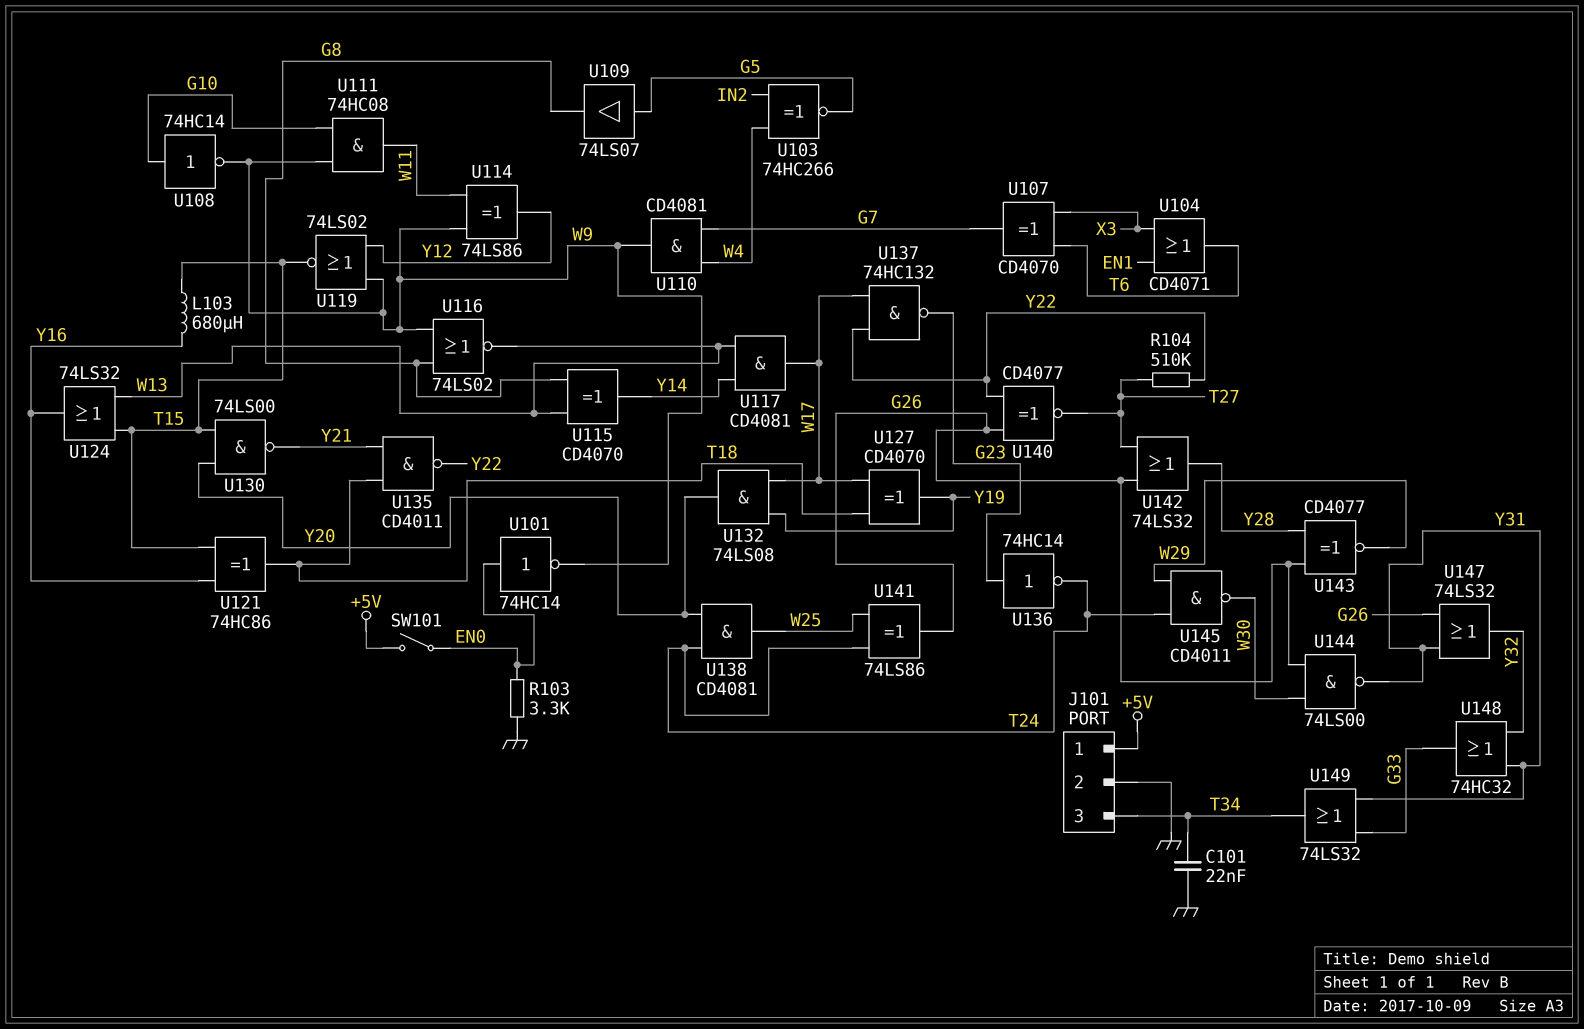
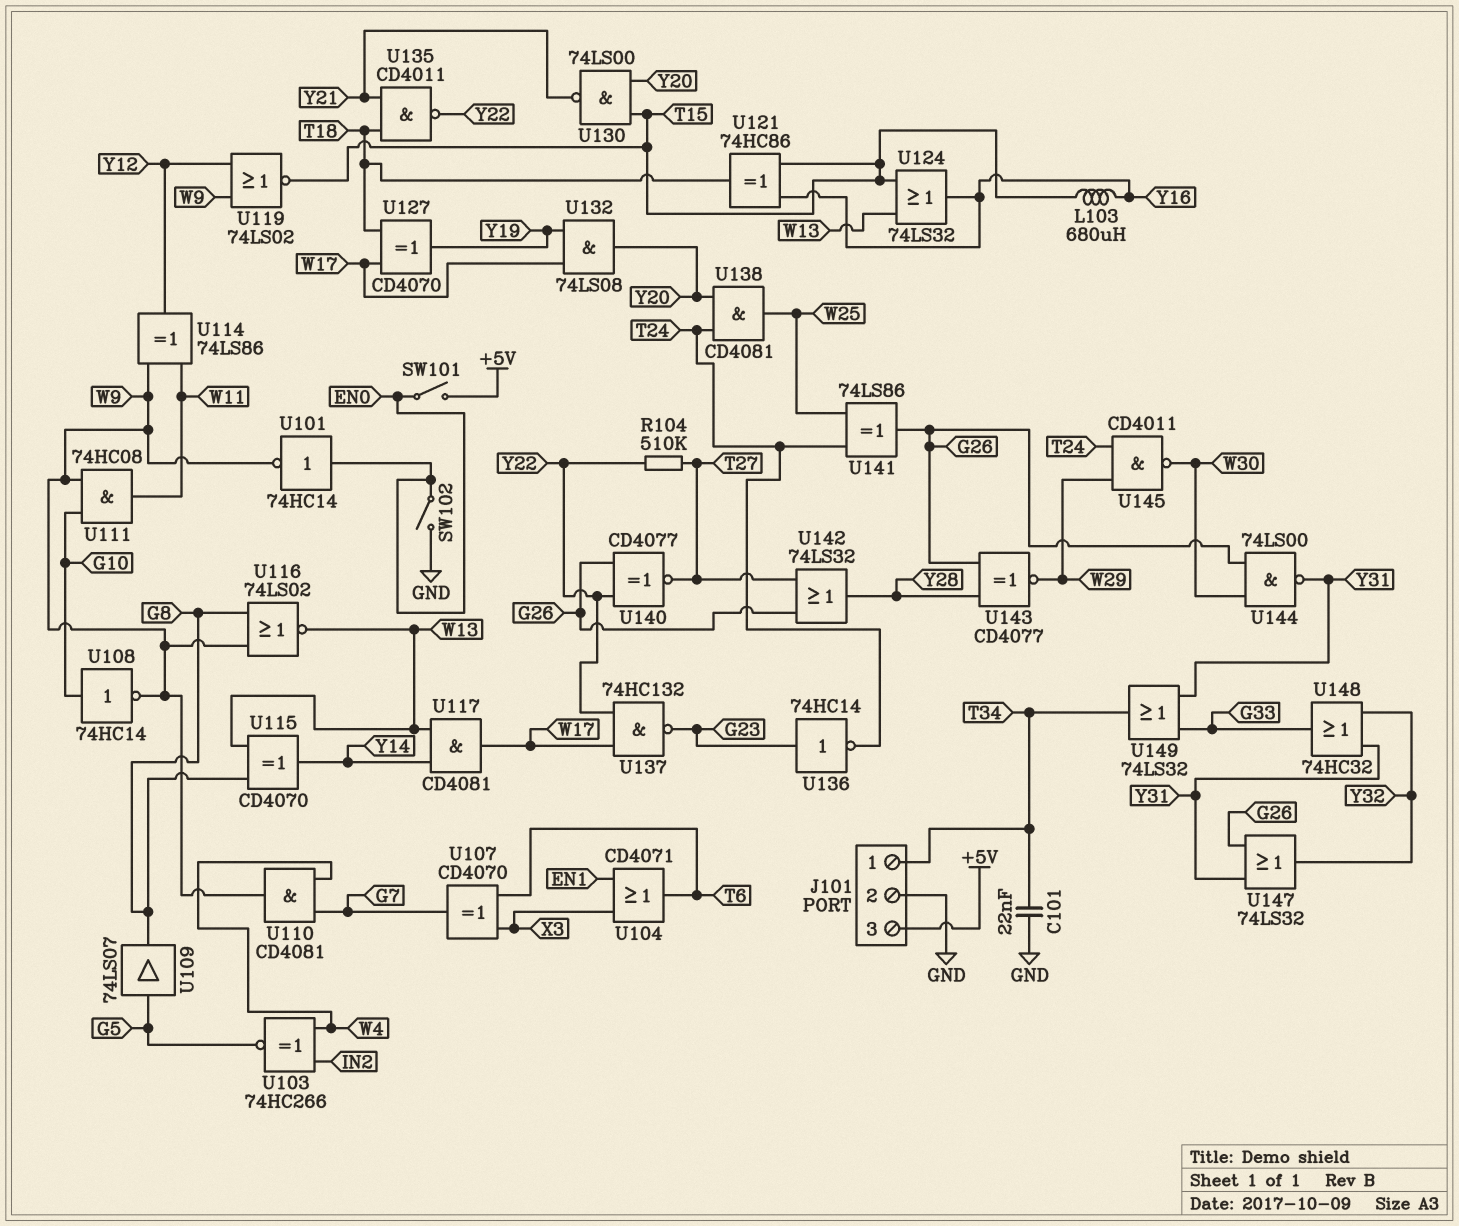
J101 pin 1: +5V -> T34
J101 pin 3: T34 -> +5V
R103: 3.3k (EN0, GND) -> none
SW102: none -> switch (EN0, GND)

